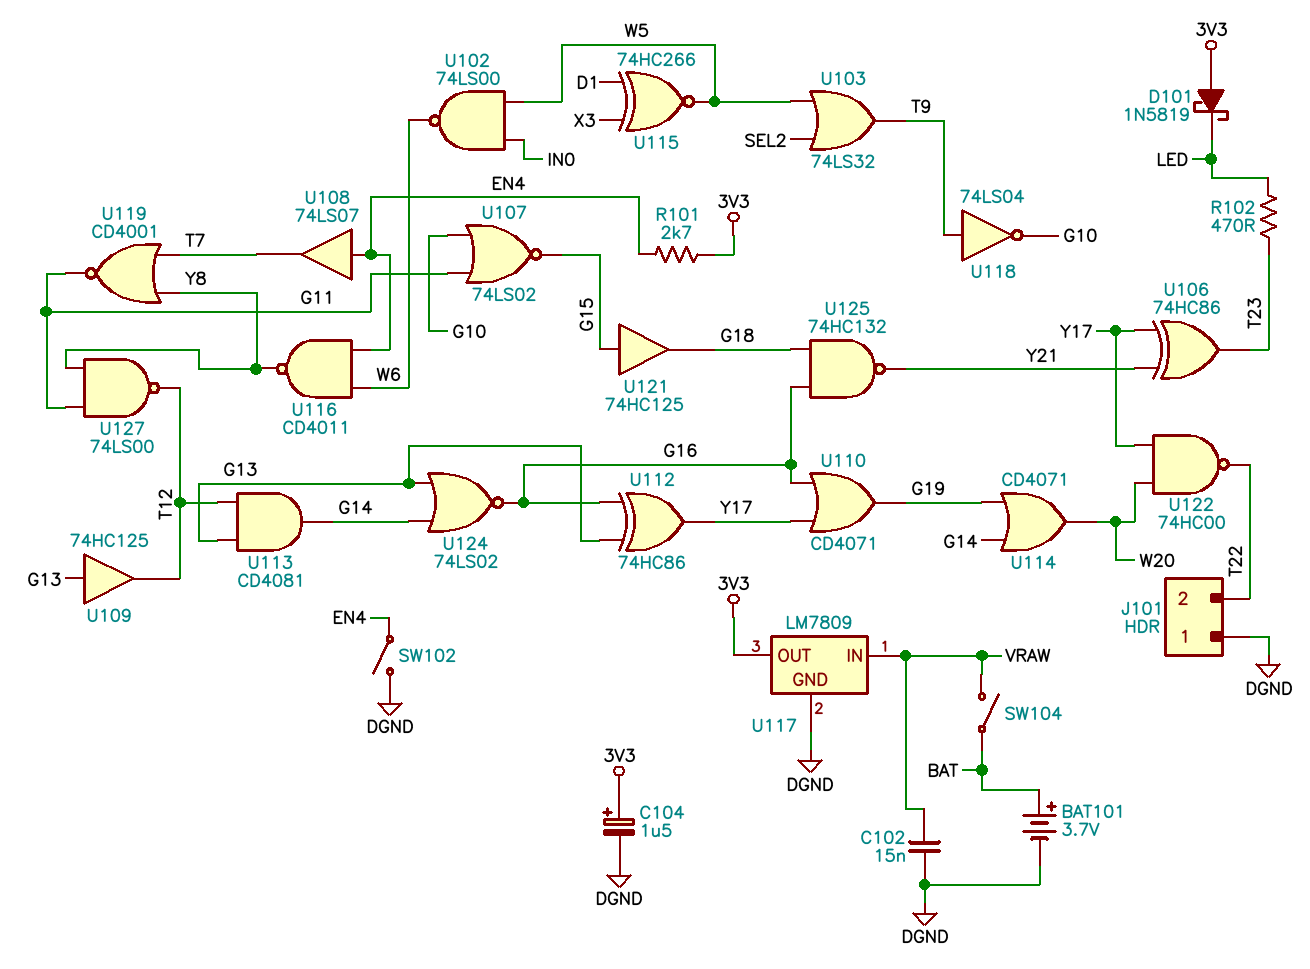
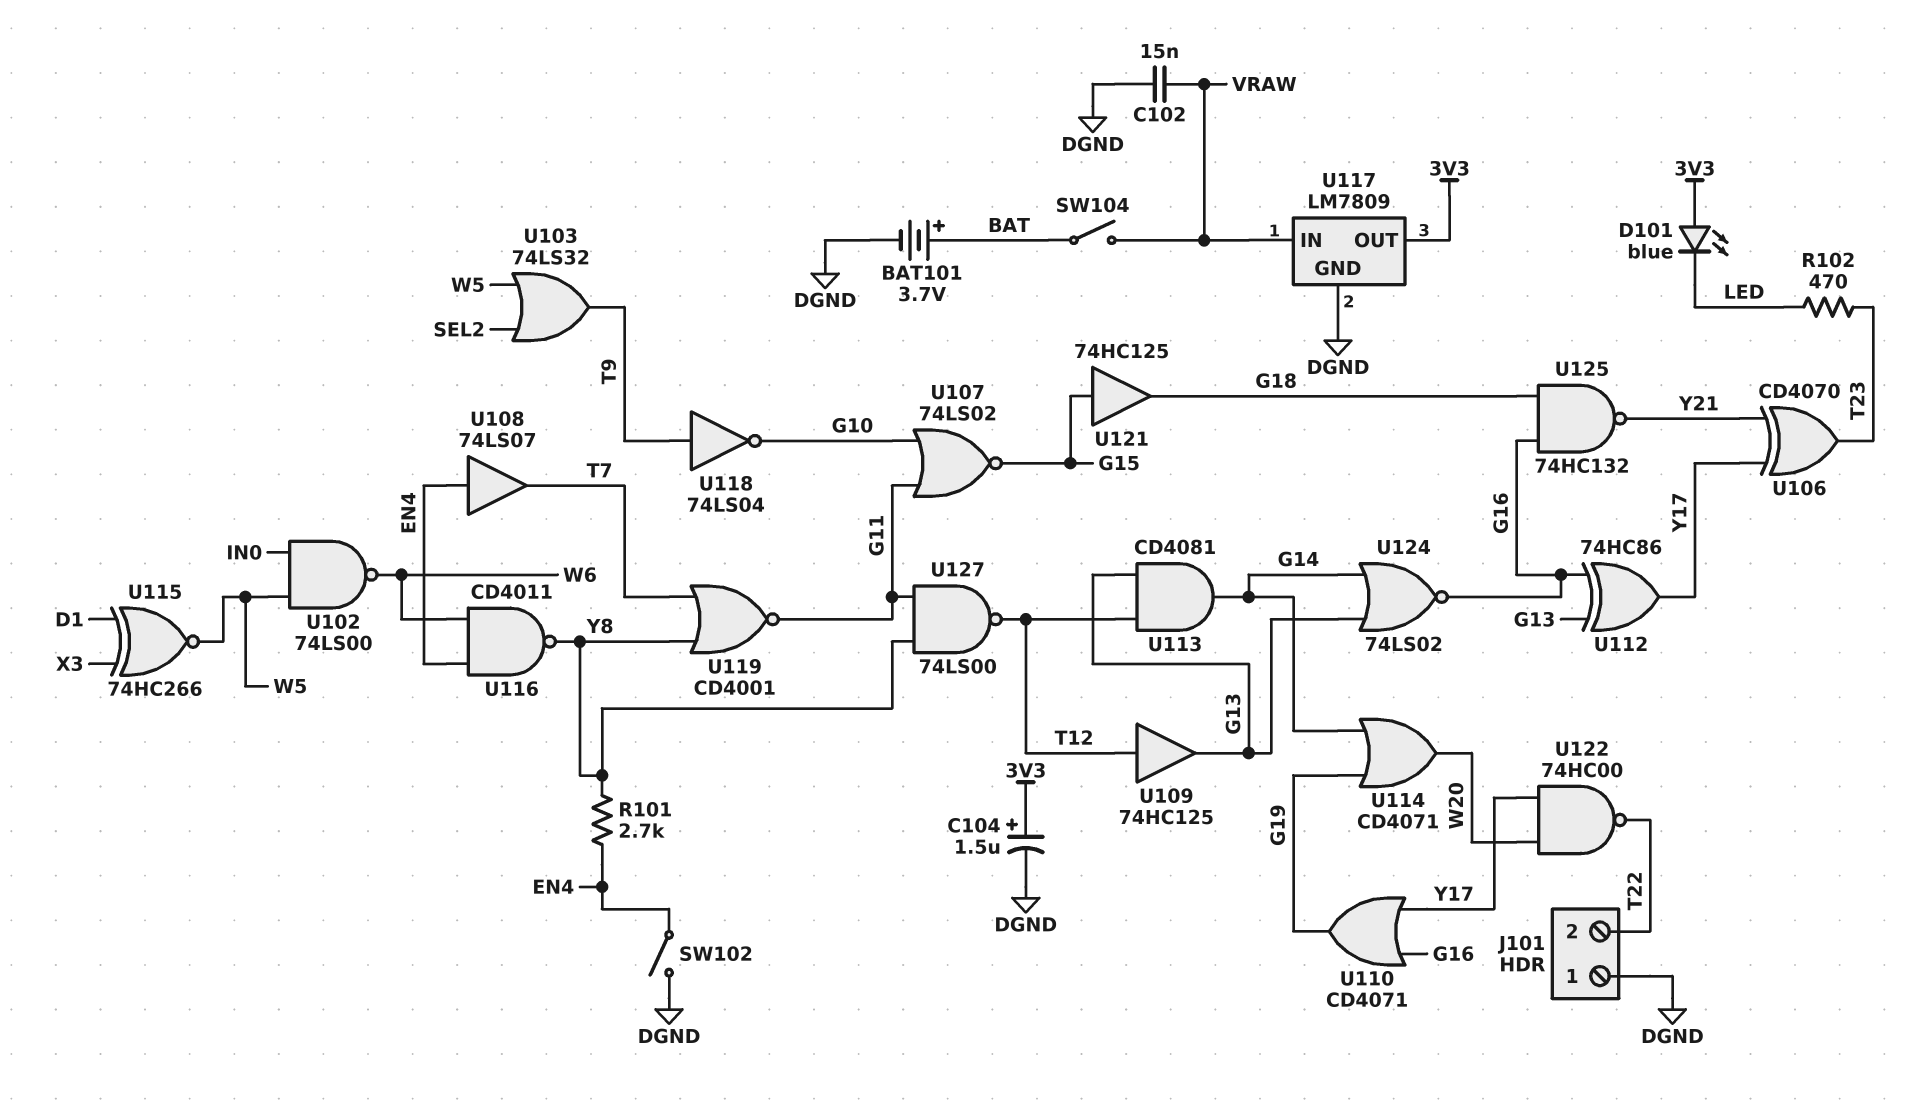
D101: schottky 1N5819 (A 3V3, K LED) -> LED blue (A 3V3, K LED)
R101: 2.7k (3V3, EN4) -> 2.7k (EN4, Y8)
U106: XOR 74HC86 (in Y17, in Y21, out T23) -> XOR CD4070 (in Y17, in Y21, out T23)
U109: buffer 74HC125 (in G13, out T12) -> buffer 74HC125 (in T12, out G13)

